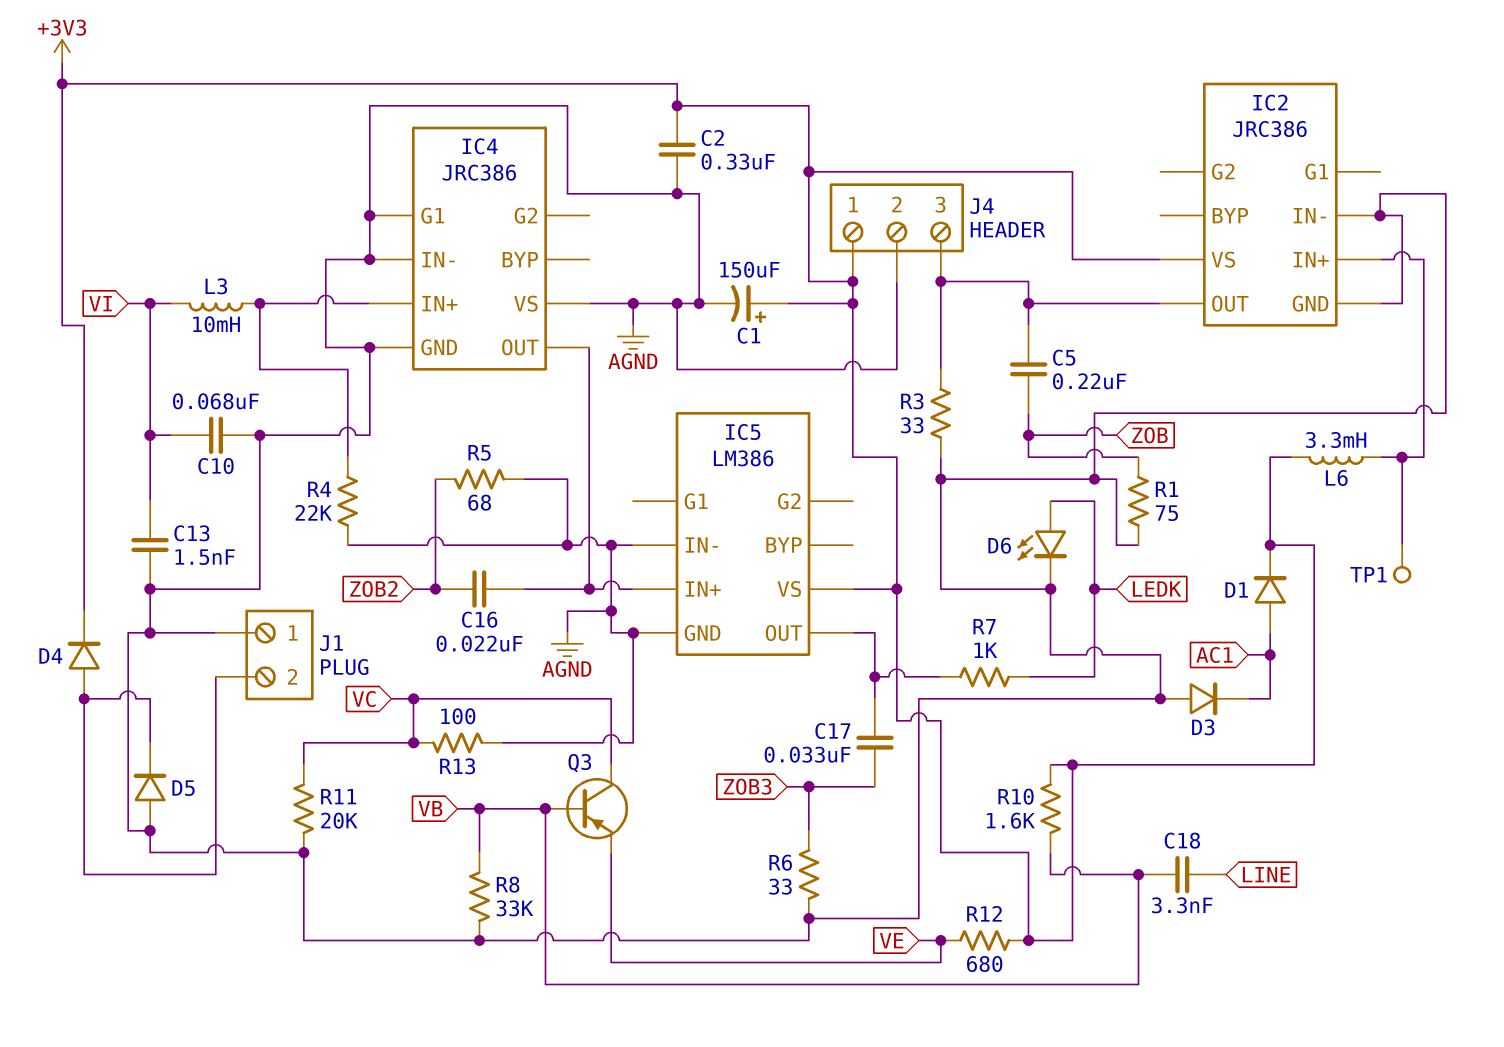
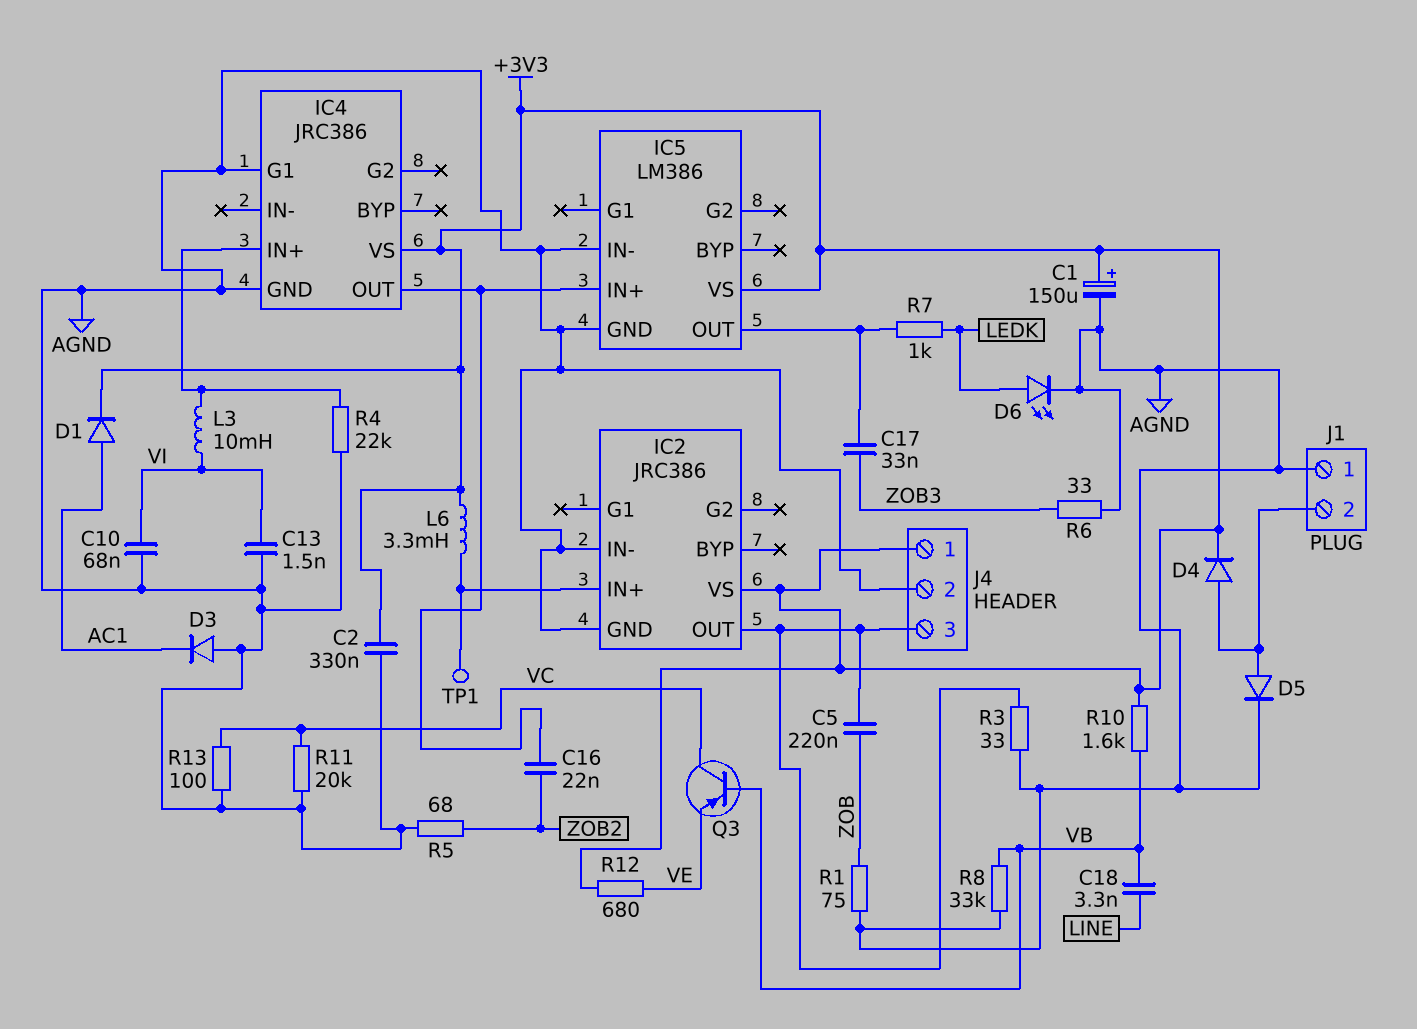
D5: diode (A AGND, K J1/2) -> diode (A J1/2, K AGND)
IC4 pin IN-: AGND -> none
IC4 pin VS: AGND -> +3V3

